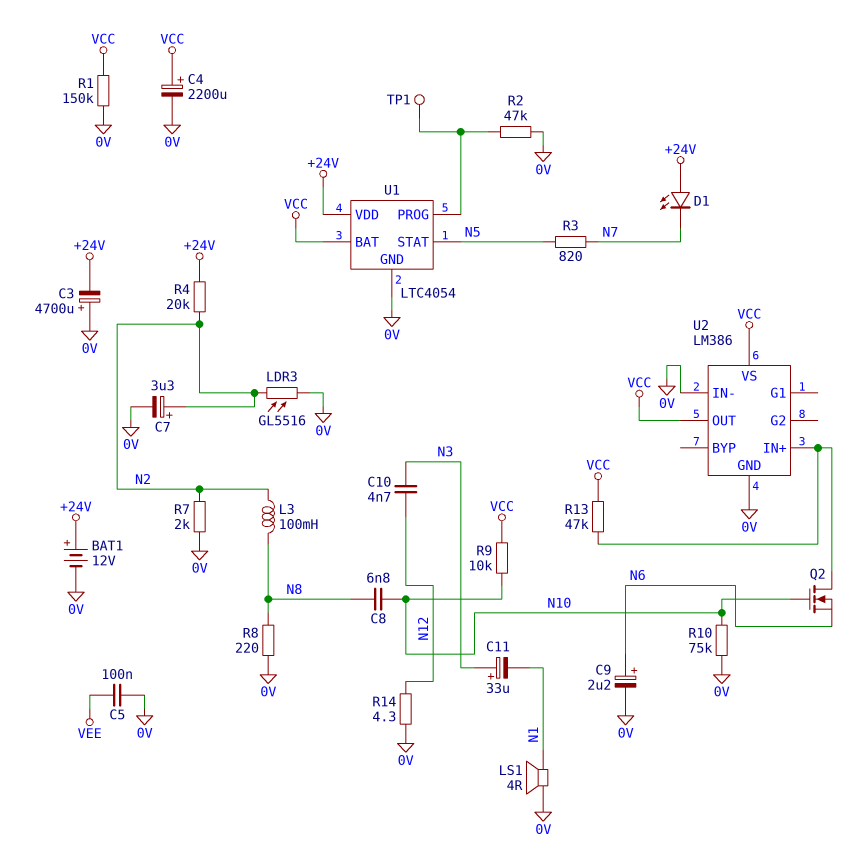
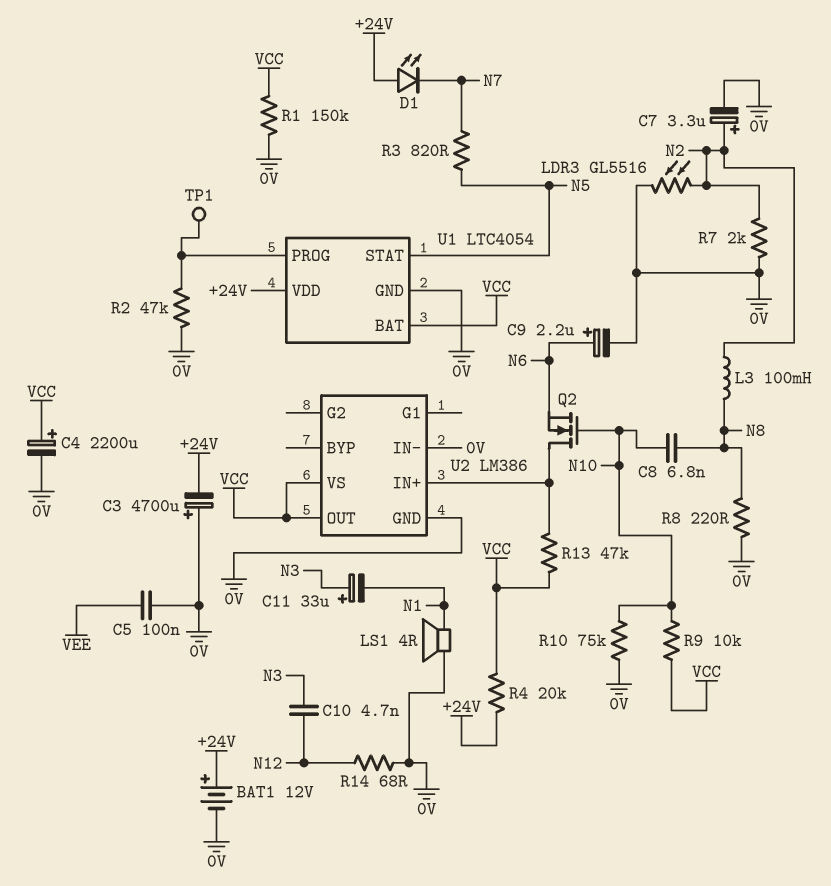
R4: 20k (+24V, N2) -> 20k (+24V, VCC)
R14: 4.3 (0V, N12) -> 68 (0V, N12)

